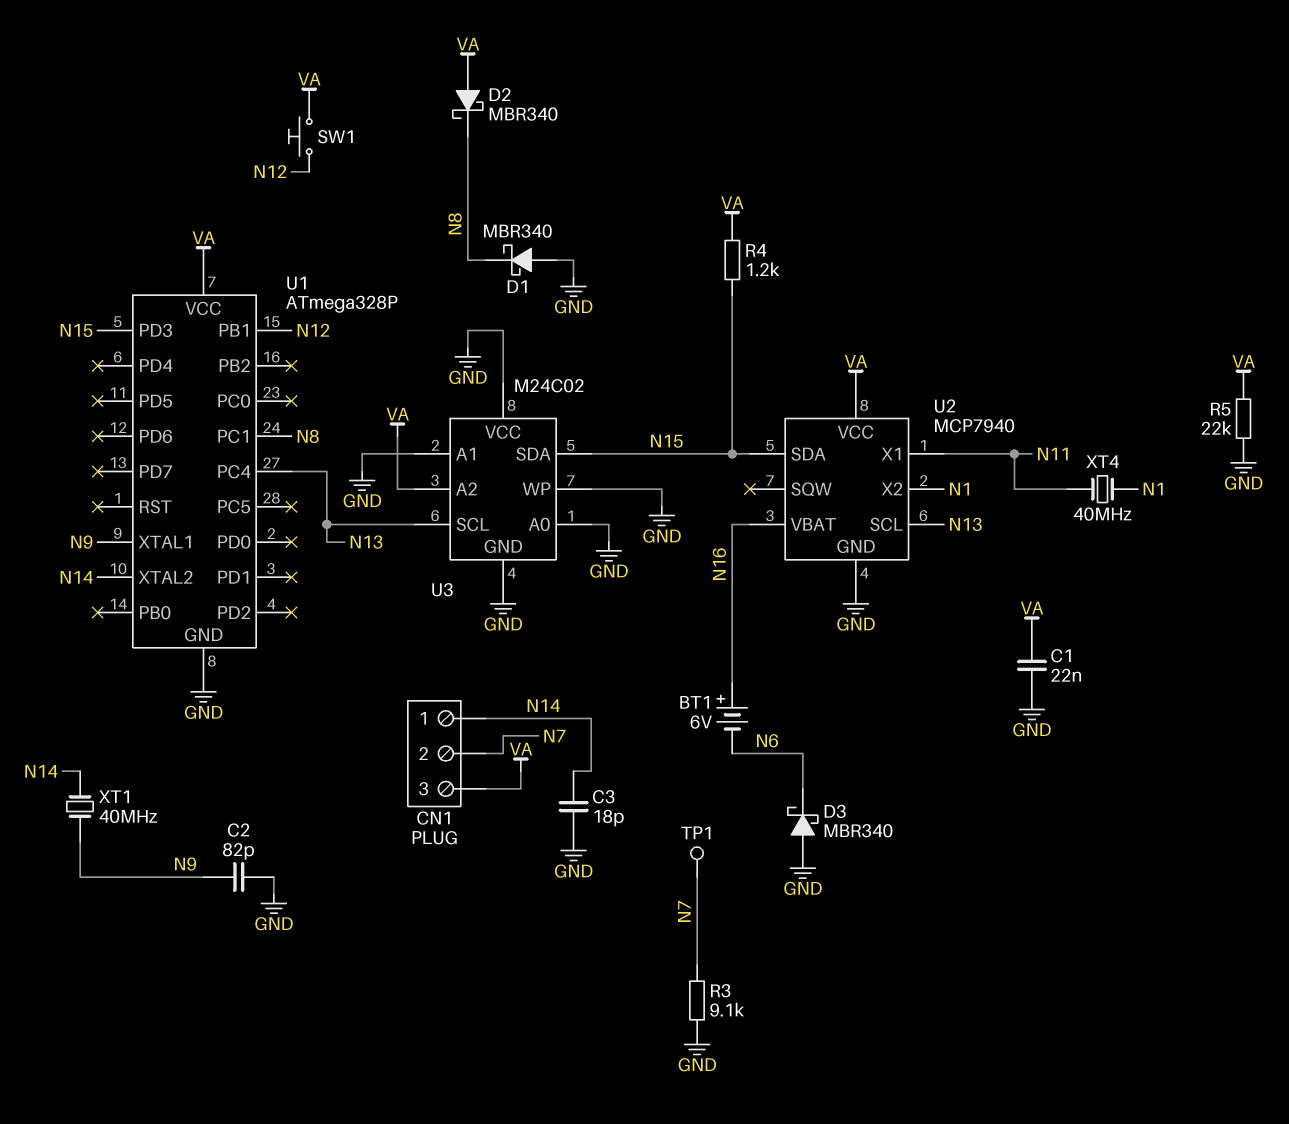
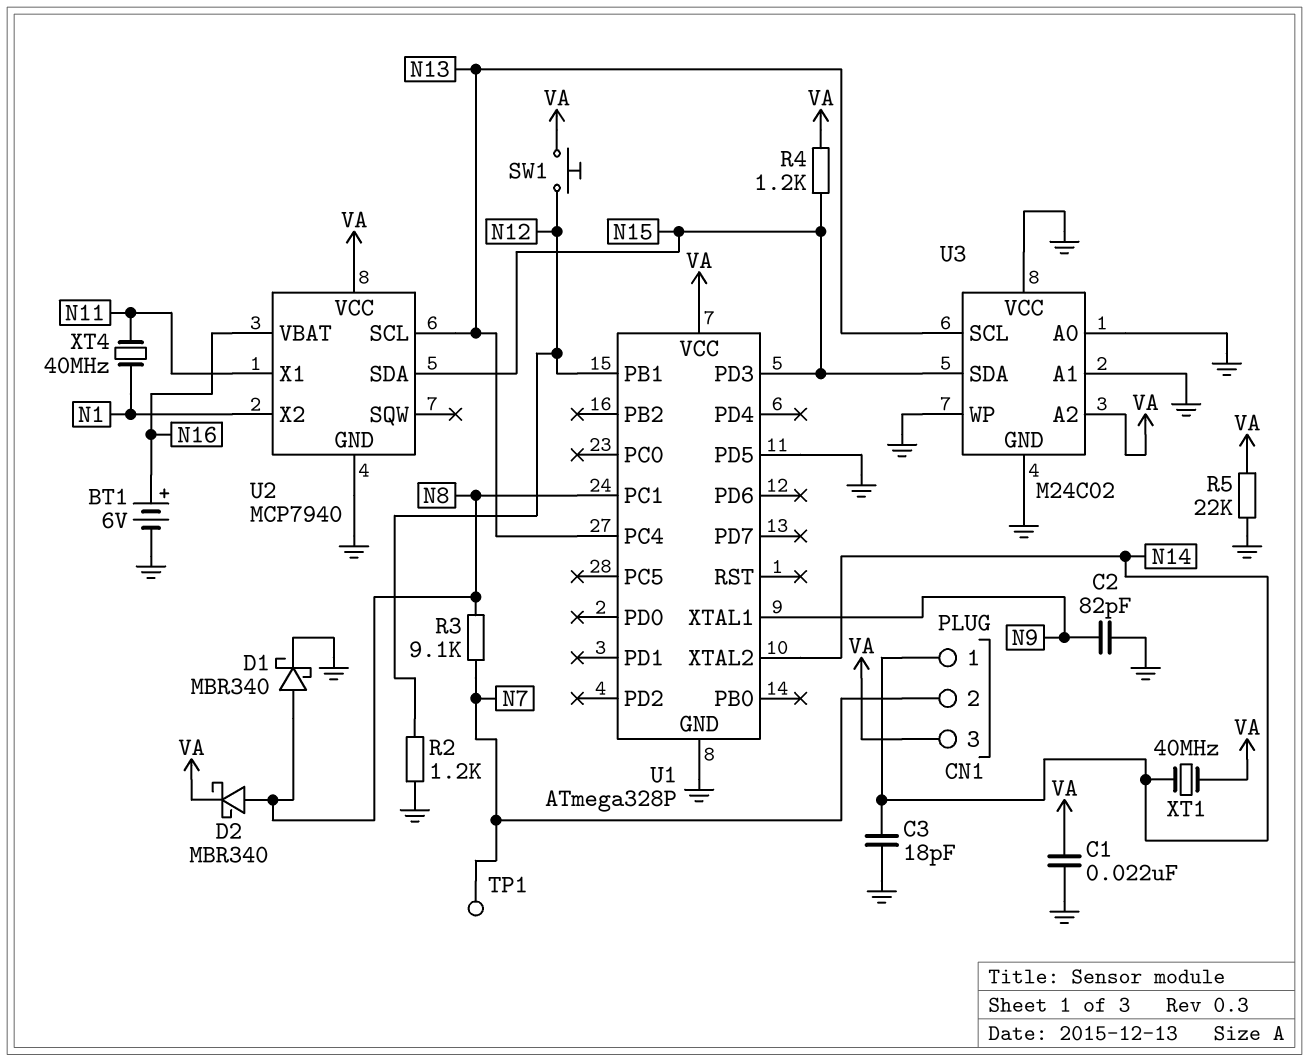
BT1: 6V (plus N16, minus N6) -> 6V (plus N16, minus GND)
D1: schottky MBR340 (A GND, K N8) -> schottky MBR340 (A N8, K GND)
D2: schottky MBR340 (A VA, K N8) -> schottky MBR340 (A N8, K VA)
D3: schottky MBR340 (A GND, K N6) -> none
R2: none -> 1.2k (GND, N12)
R3: 9.1k (GND, N7) -> 9.1k (N7, N8)
U1 pin PD5: none -> GND
XT1: 40MHz (N9, N14) -> 40MHz (N14, VA)

